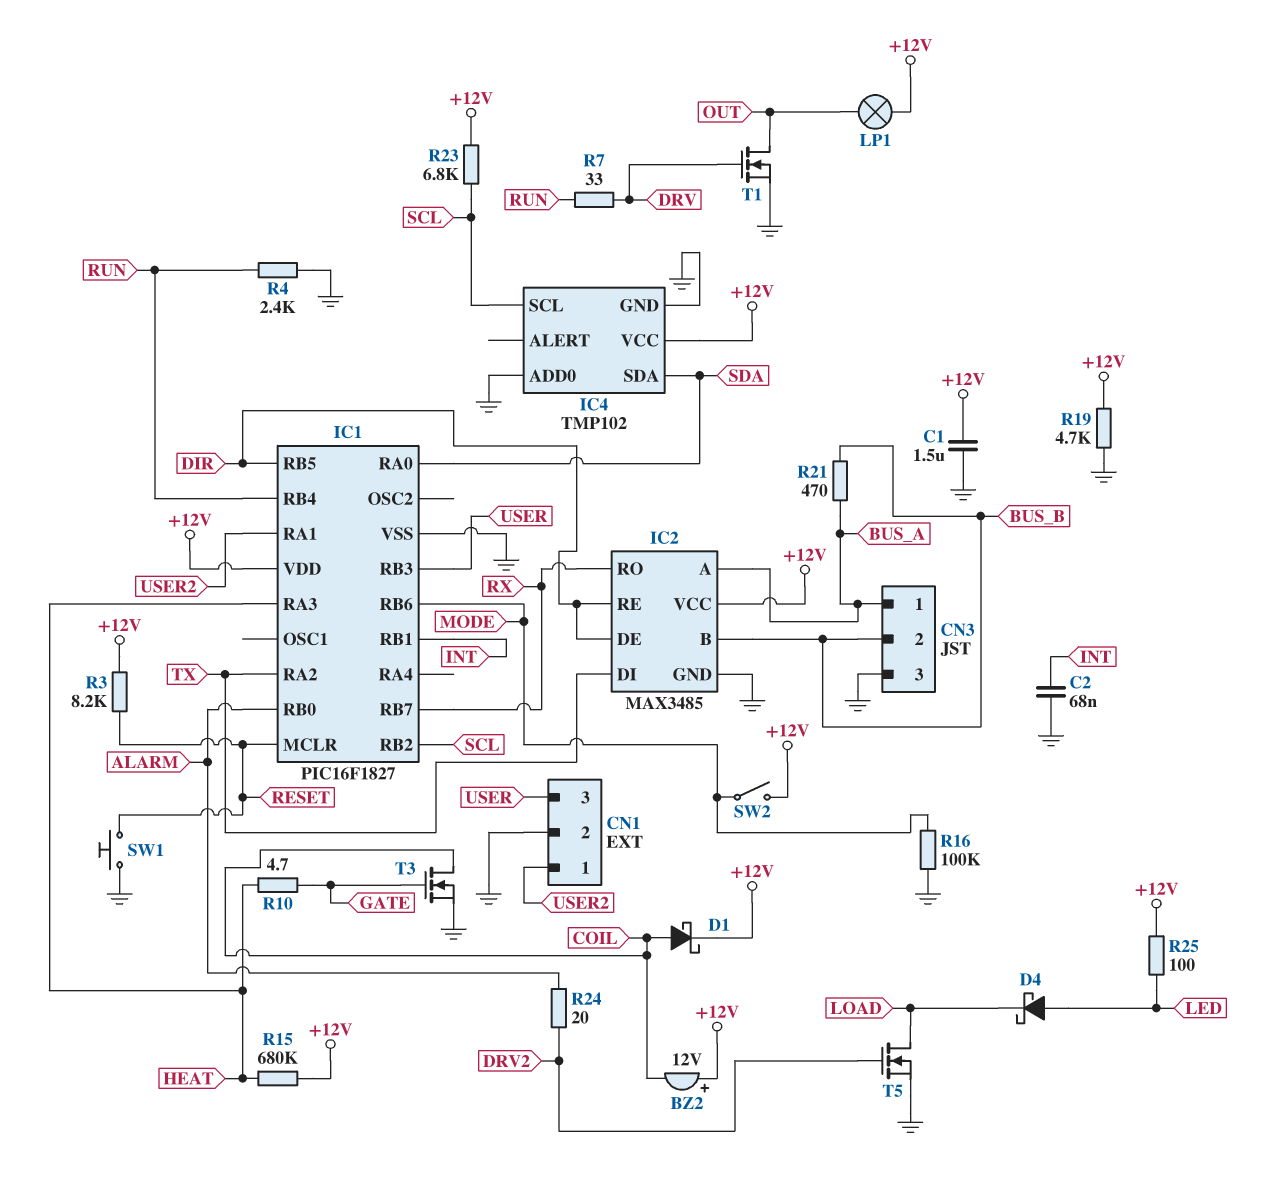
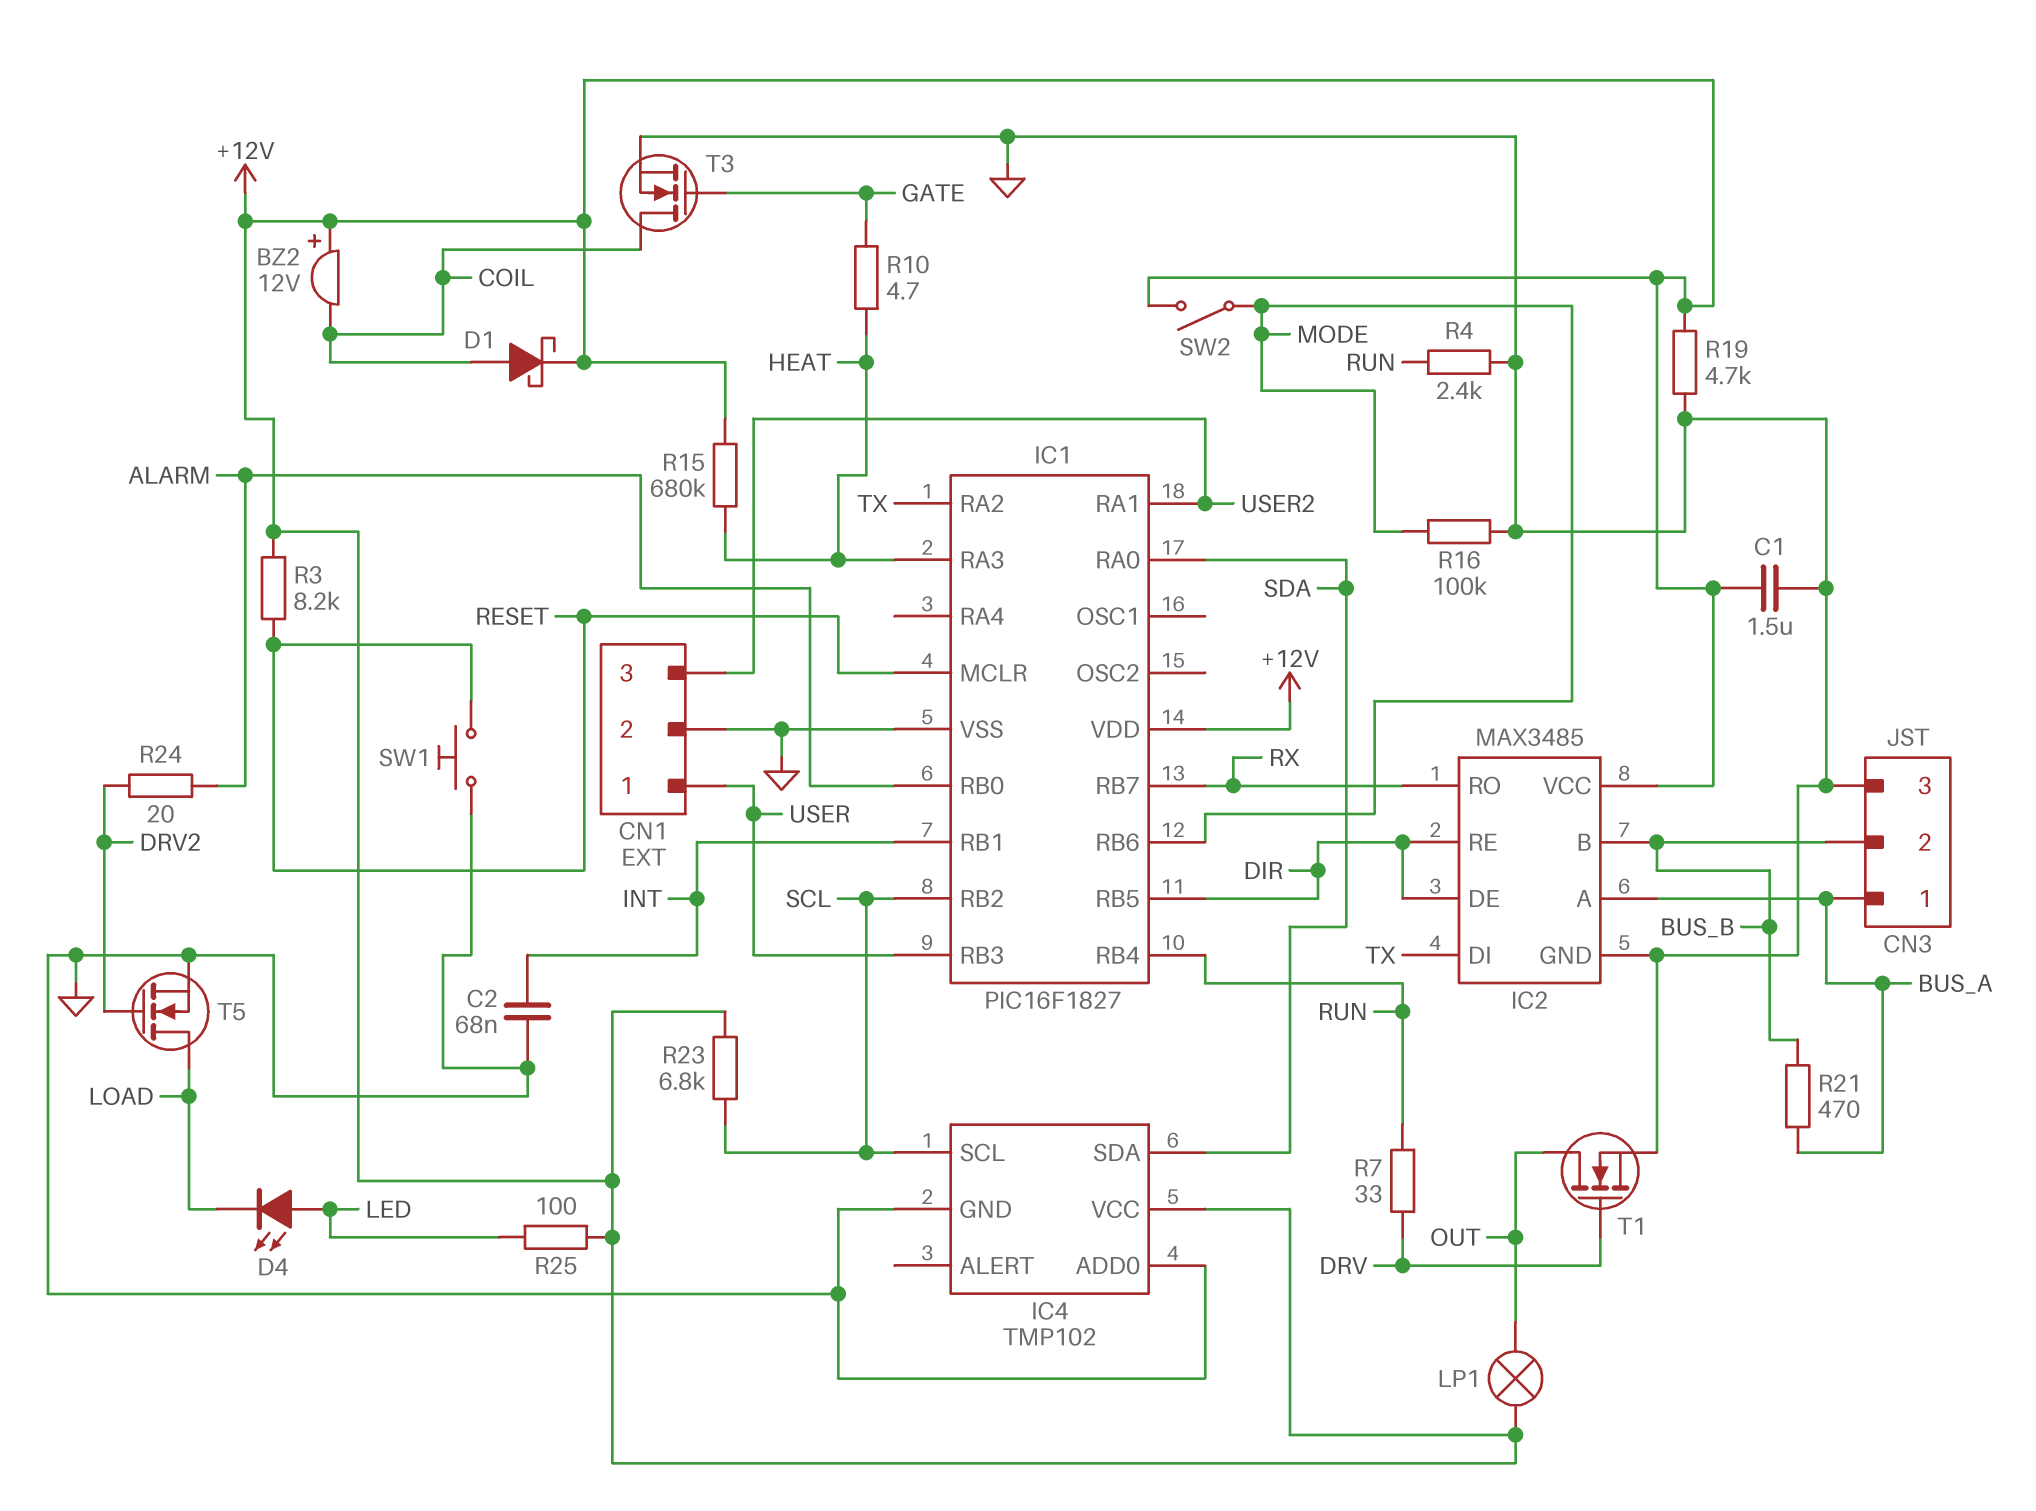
CN1 pin 1: USER2 -> USER
CN1 pin 3: USER -> USER2
D4: schottky (A LED, K LOAD) -> LED (A LED, K LOAD)

